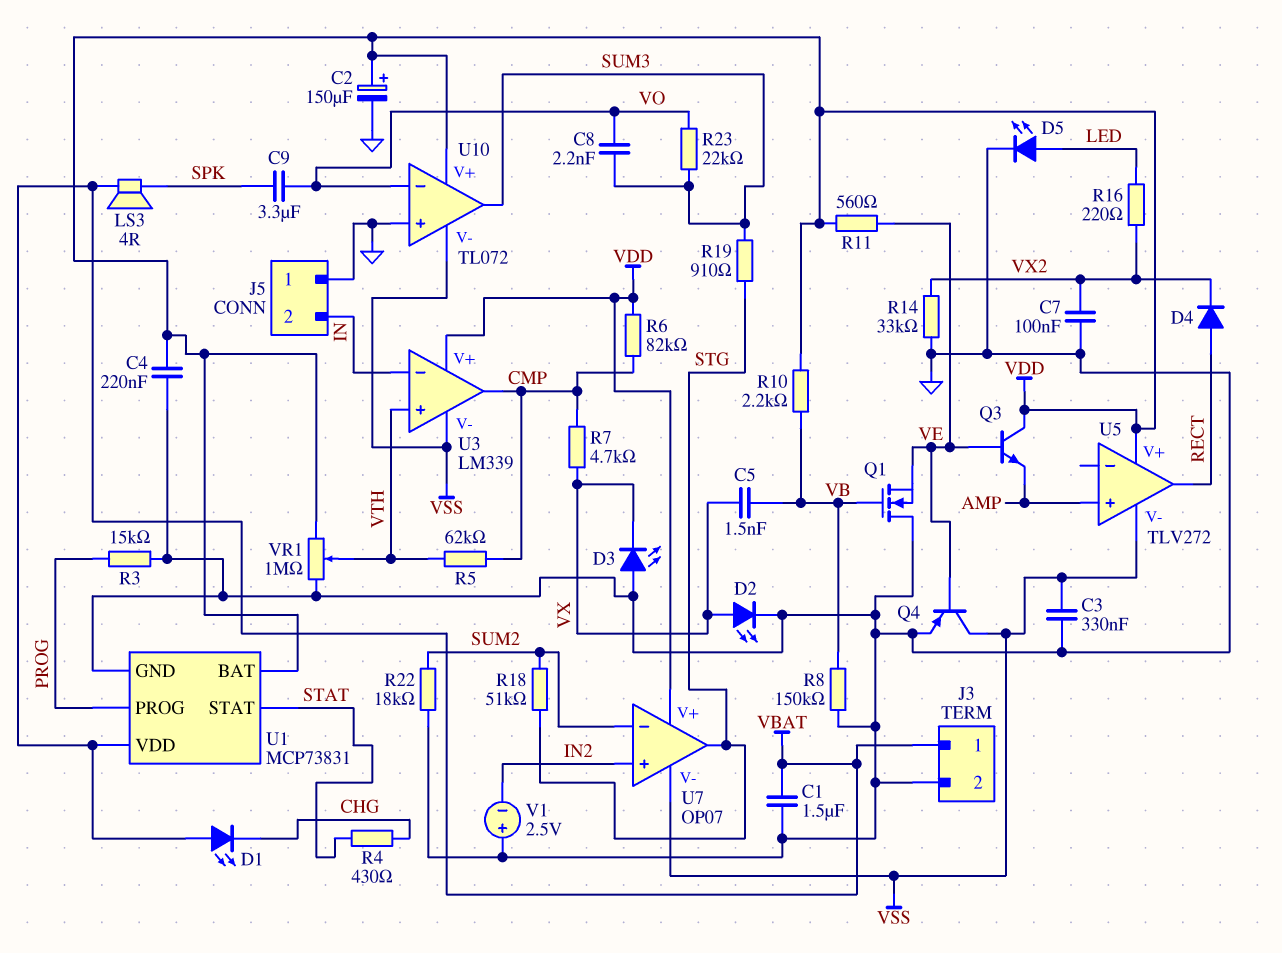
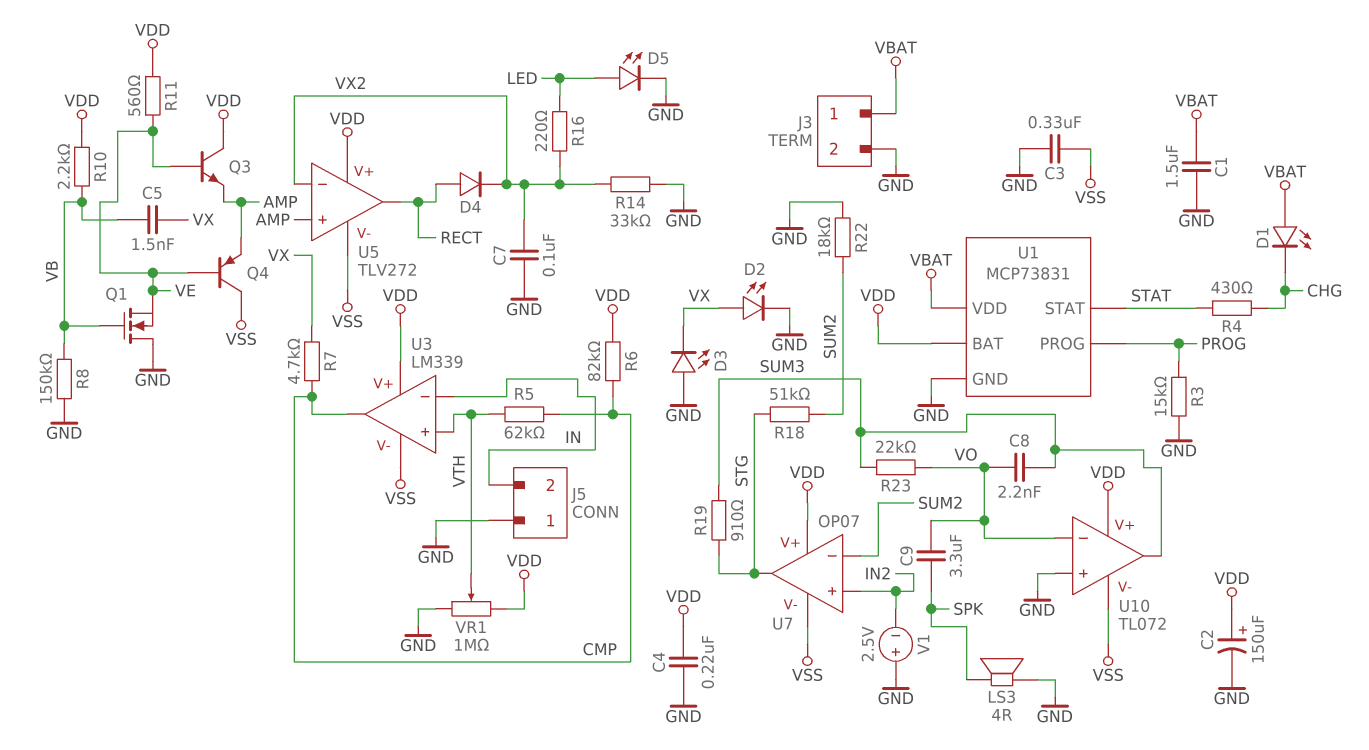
LS3: speaker 4R (SPK, VBAT) -> speaker 4R (GND, SPK)
Q4: PNP (B VE, C VSS, E GND) -> PNP (B VE, C VSS, E AMP)
U5 pin in-: none -> VX2

